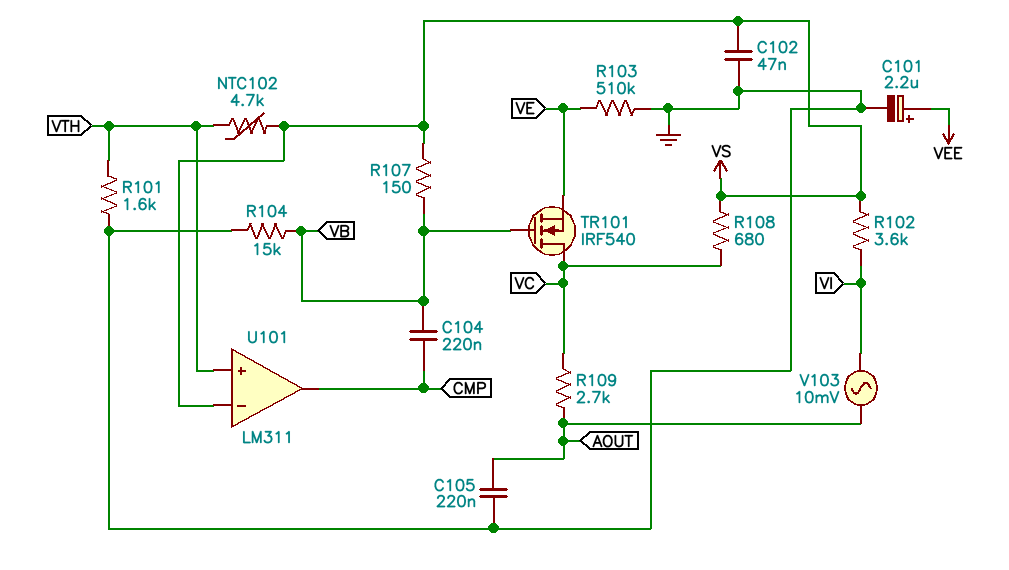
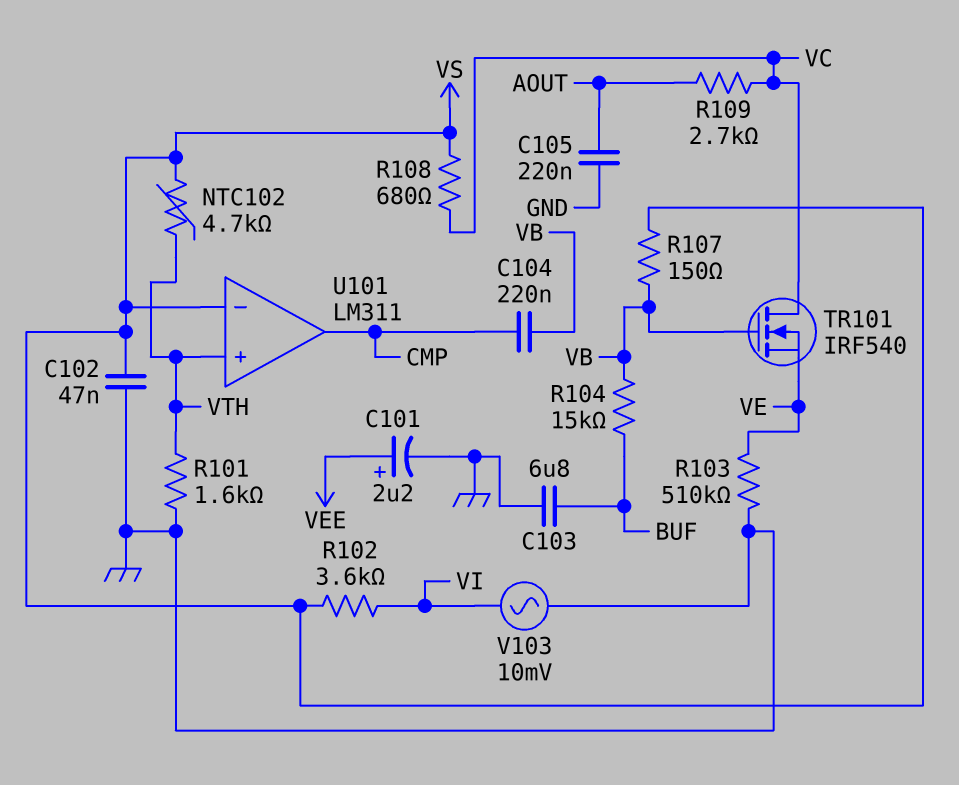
C103: none -> 6.8uF (BUF, GND)
R104: 15k (GND, VB) -> 15k (BUF, VB)
V103: AC 10mV (AOUT, VI) -> AC 10mV (GND, VI)

